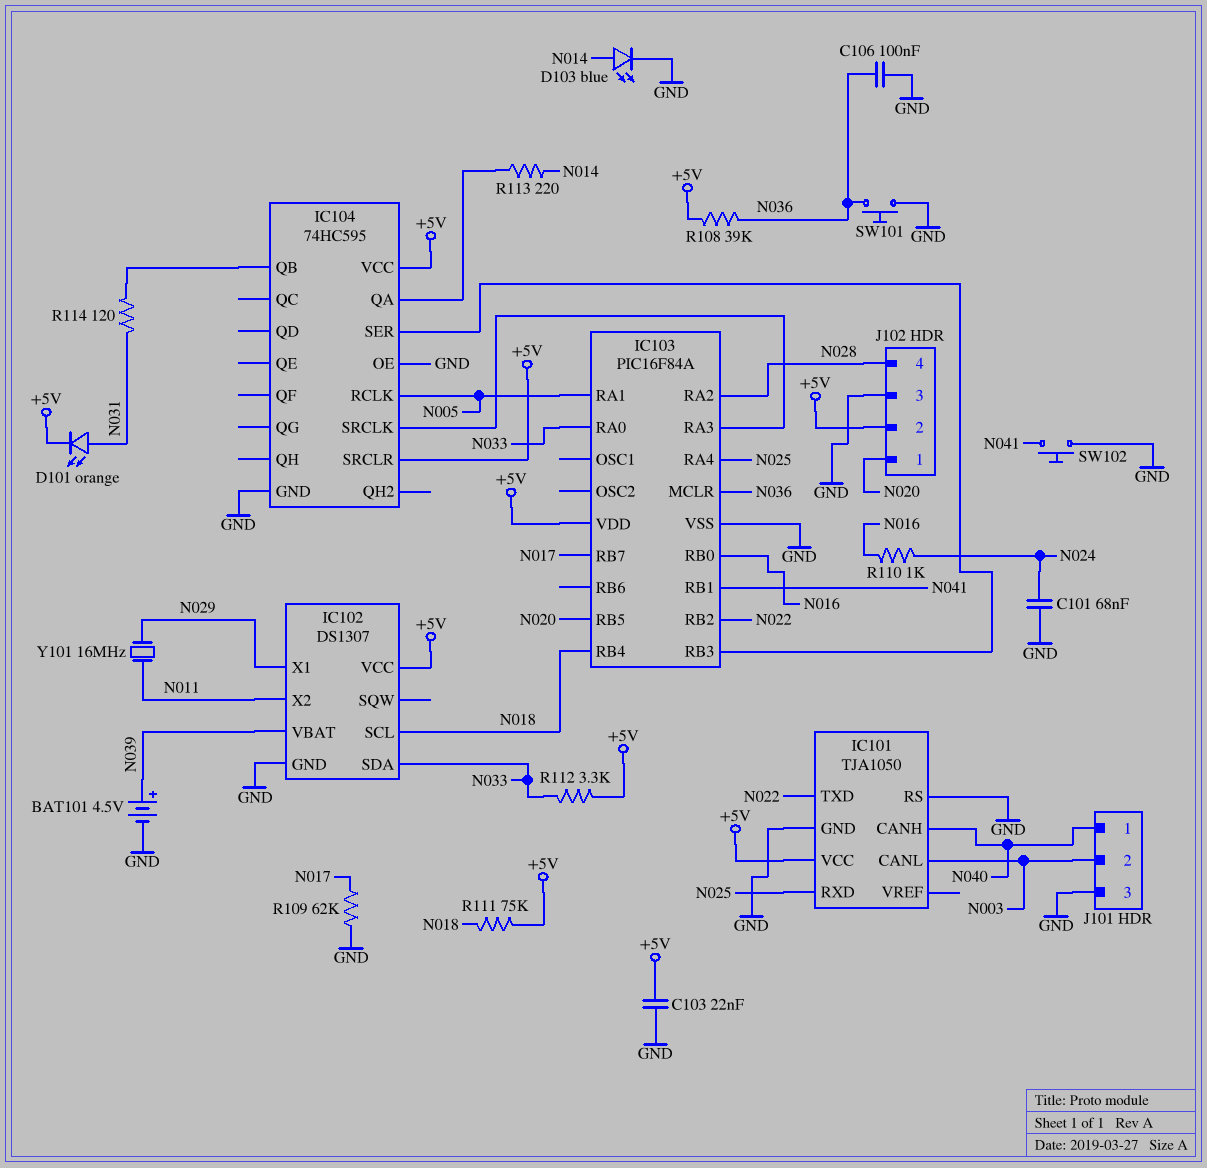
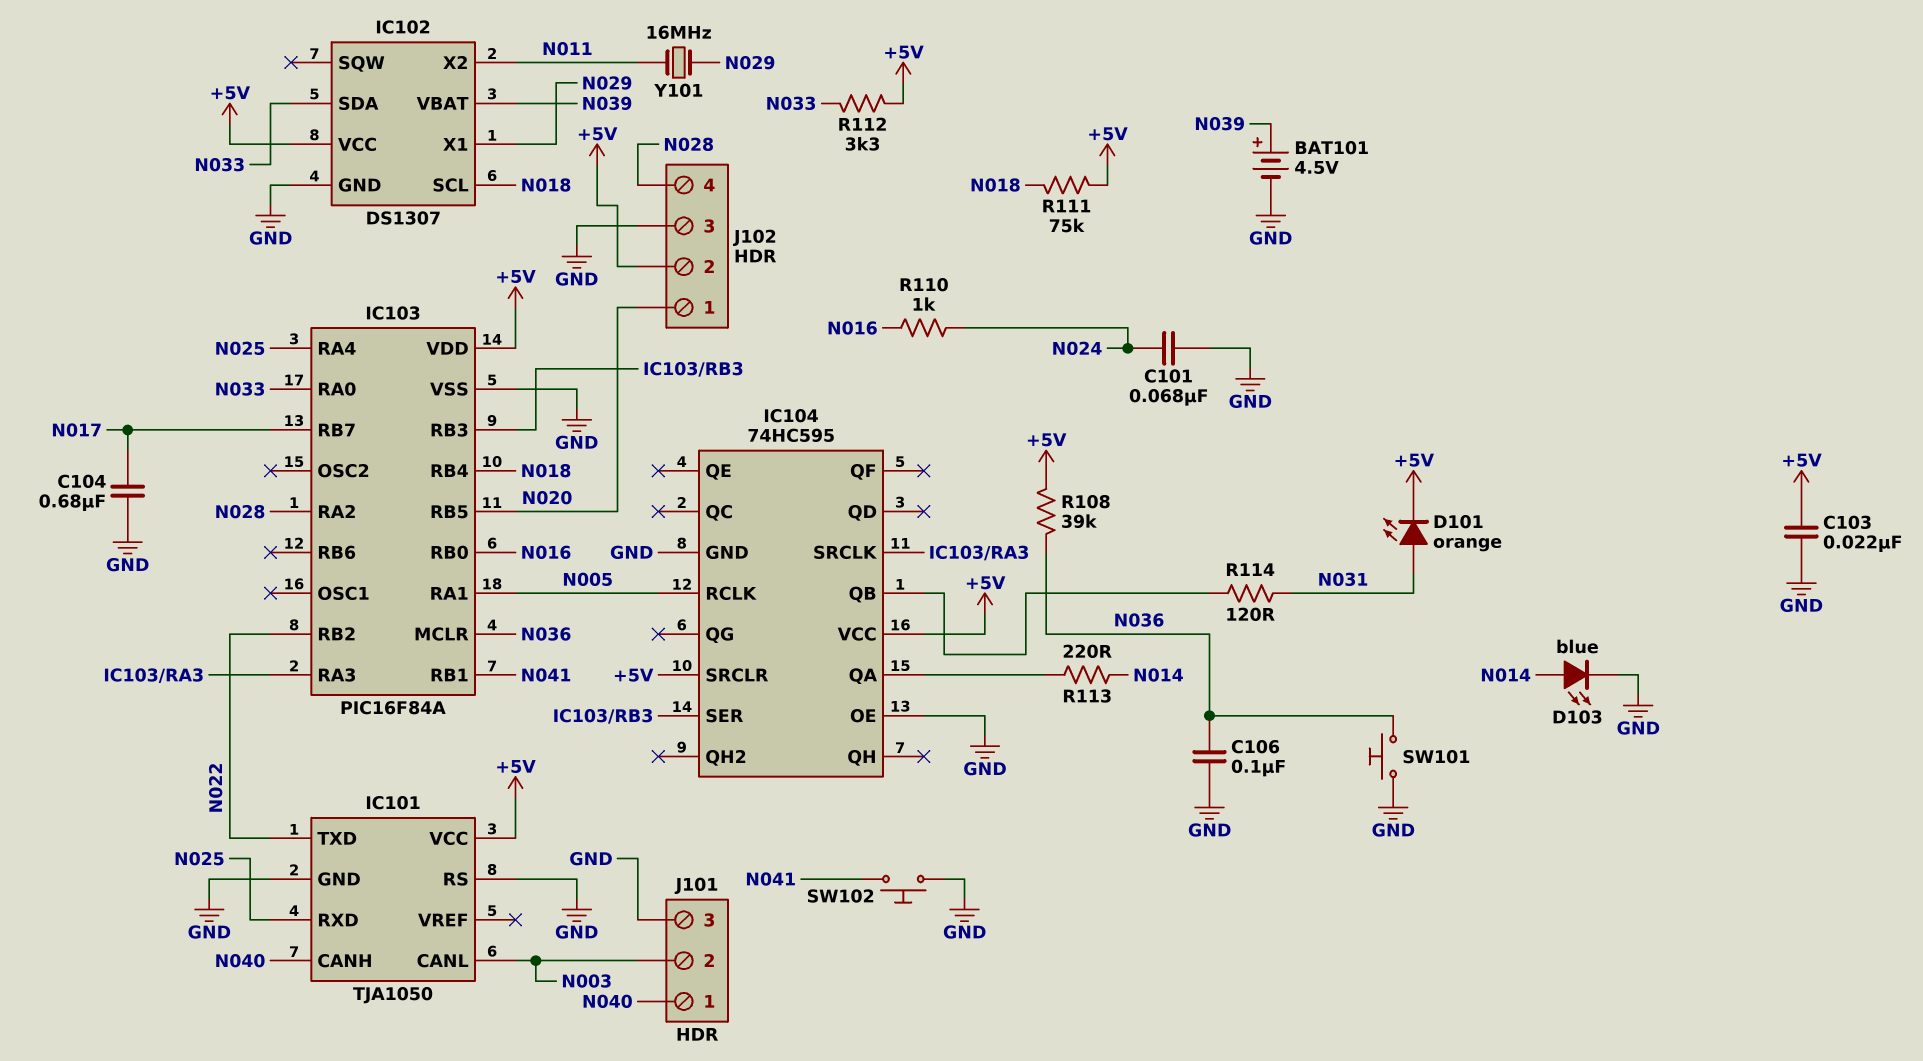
C104: none -> 680nF (GND, N017)
R109: 62k (GND, N017) -> none

